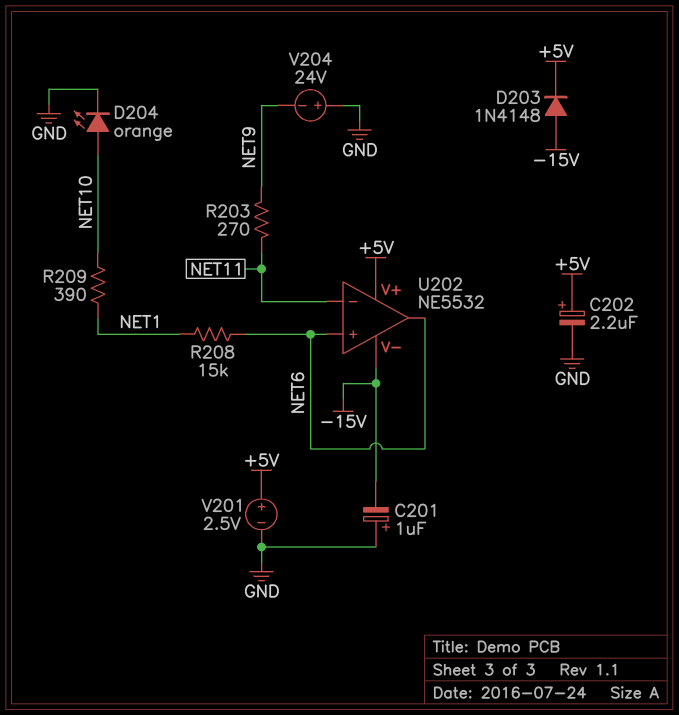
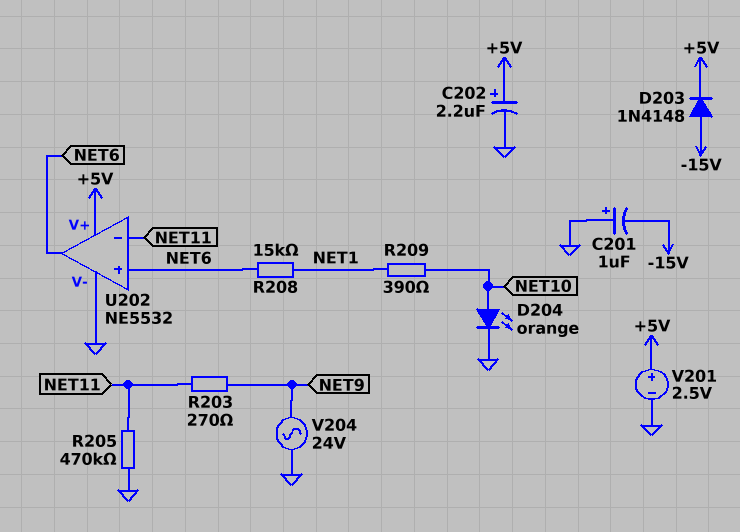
R205: none -> 470k (GND, NET11)
U202 pin V-: -15V -> GND
V204: 24V (plus GND, minus NET9) -> AC 24V (GND, NET9)

